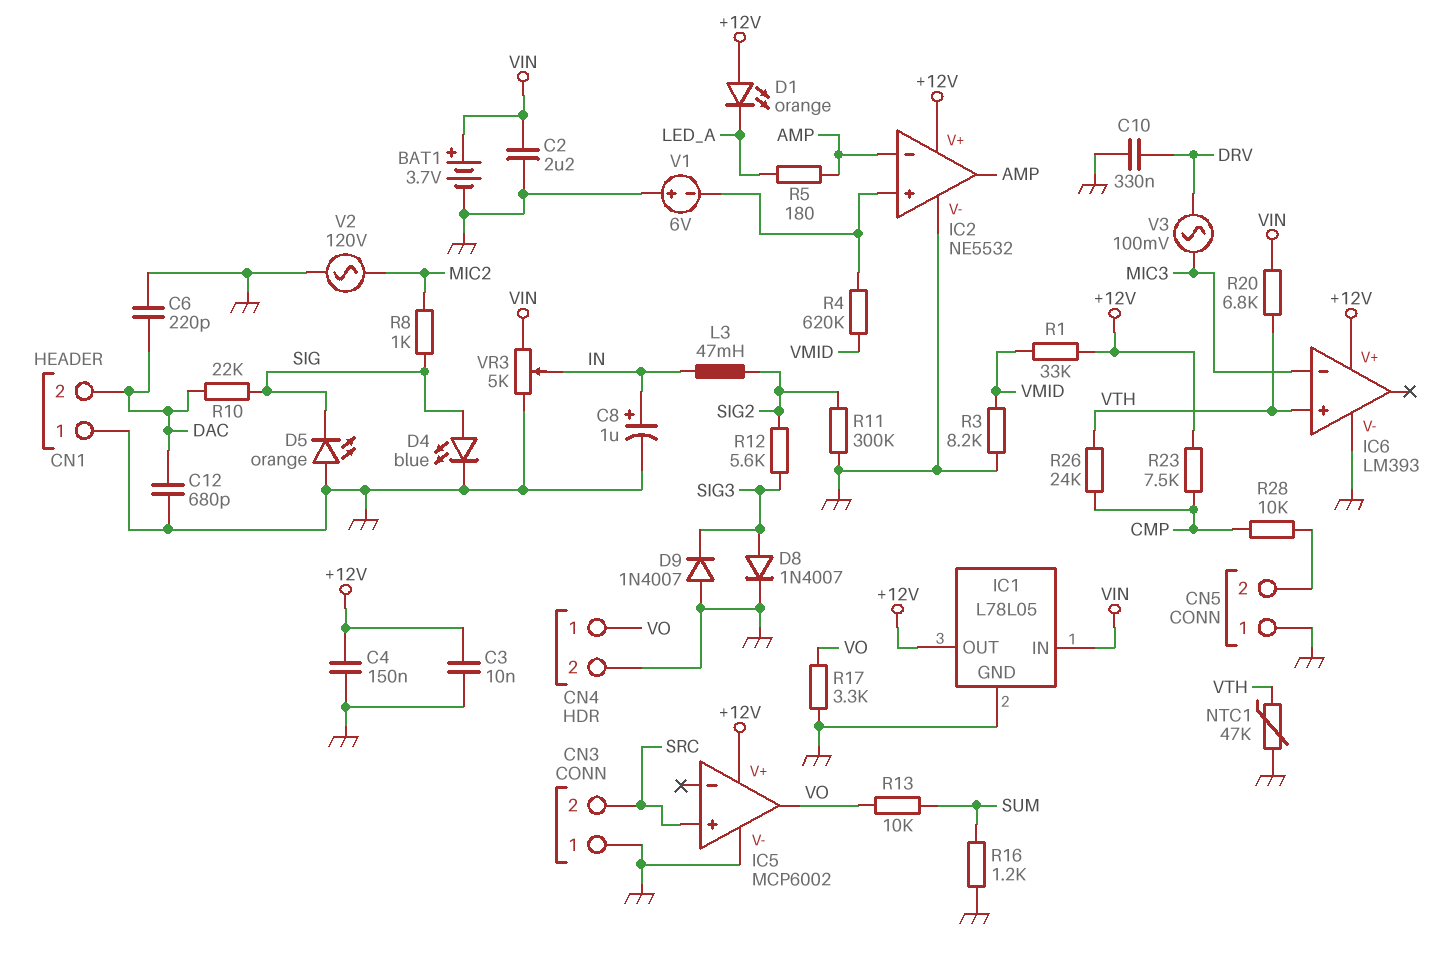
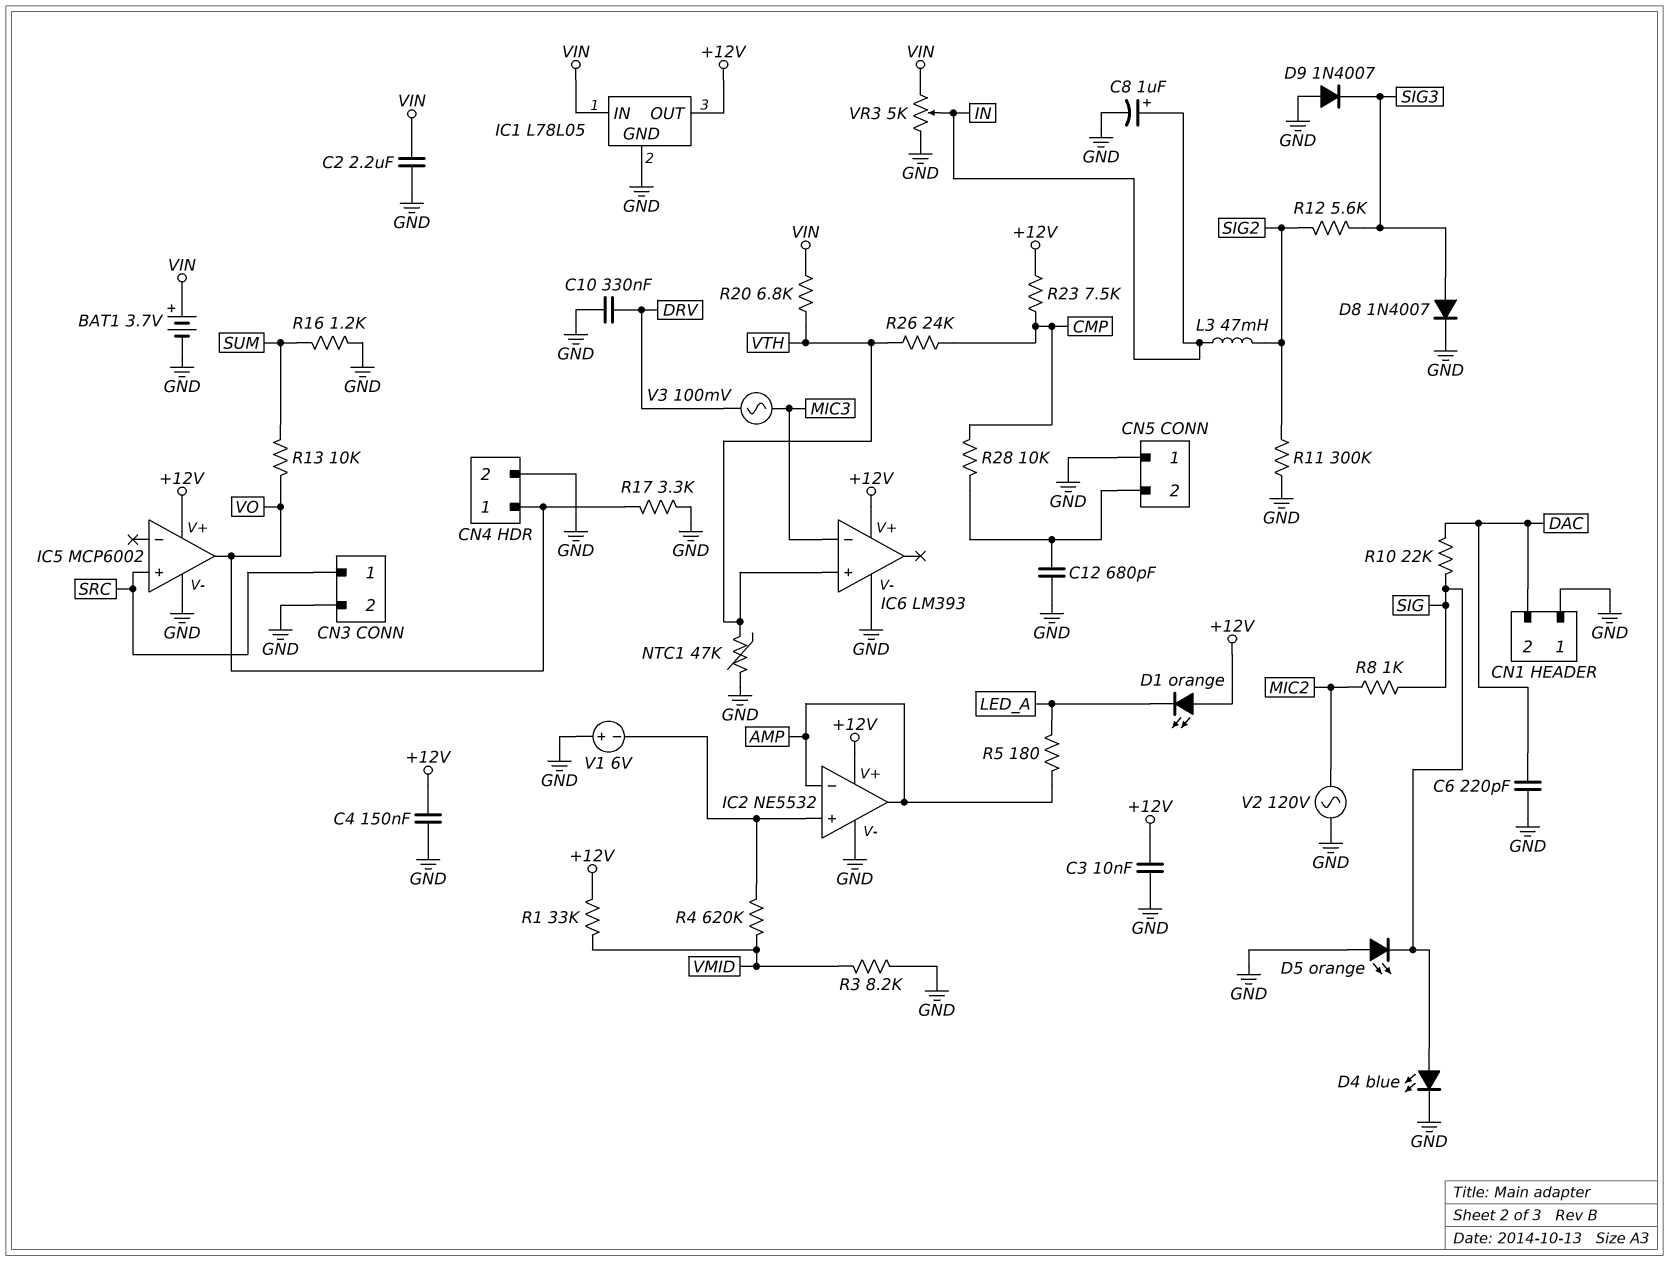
C12: 680pF (DAC, GND) -> 680pF (CN5/2, GND)
CN3 pin 1: GND -> SRC
CN3 pin 2: SRC -> GND

